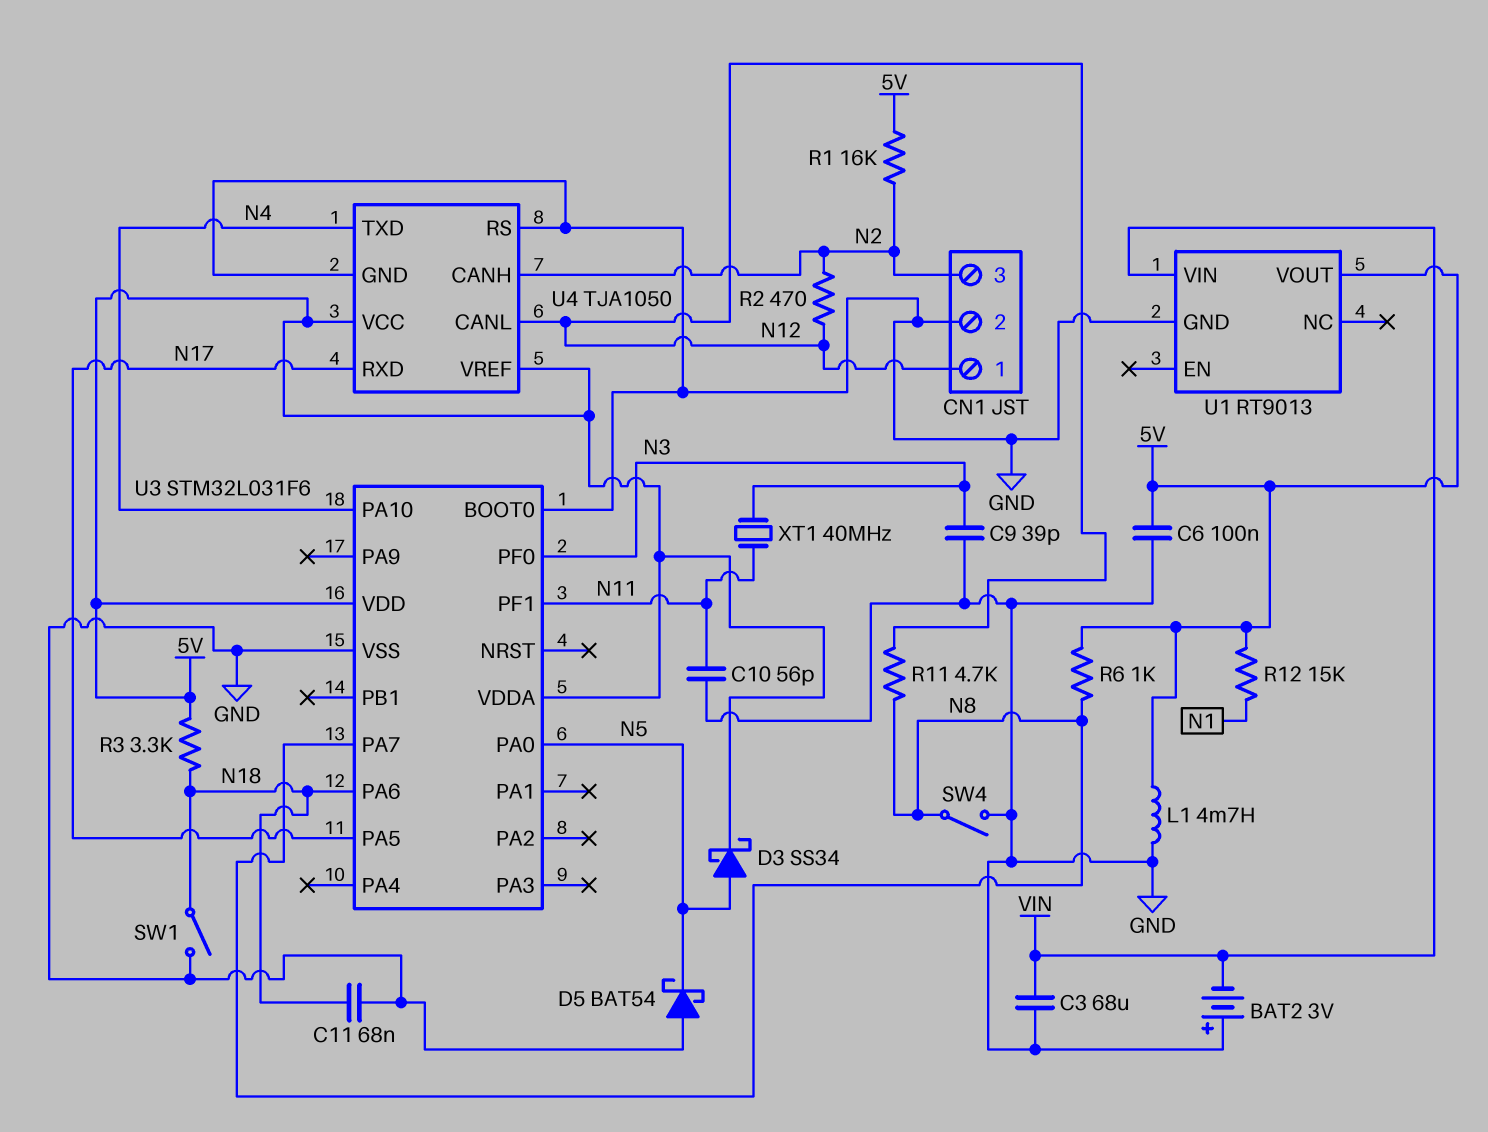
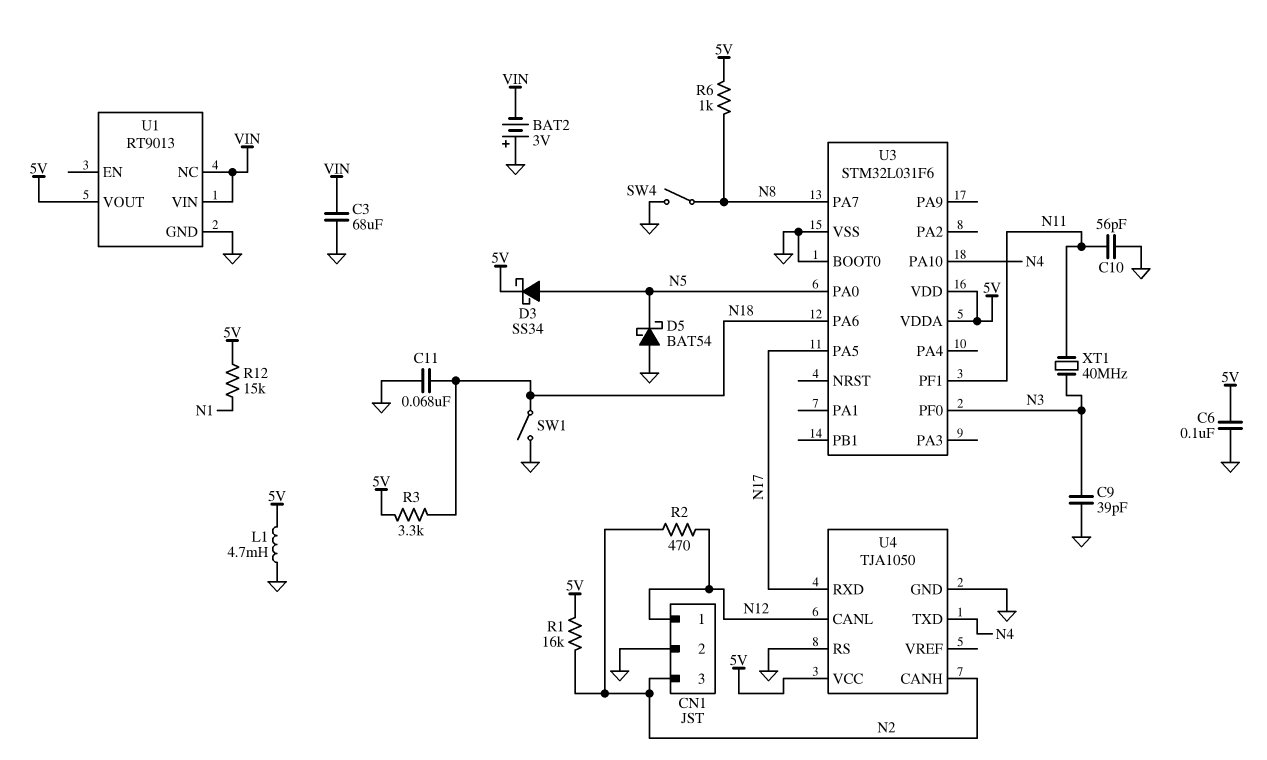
R11: 4.7k (N8, N12) -> none
U1 pin NC: none -> VIN
U4 pin VREF: 5V -> none

